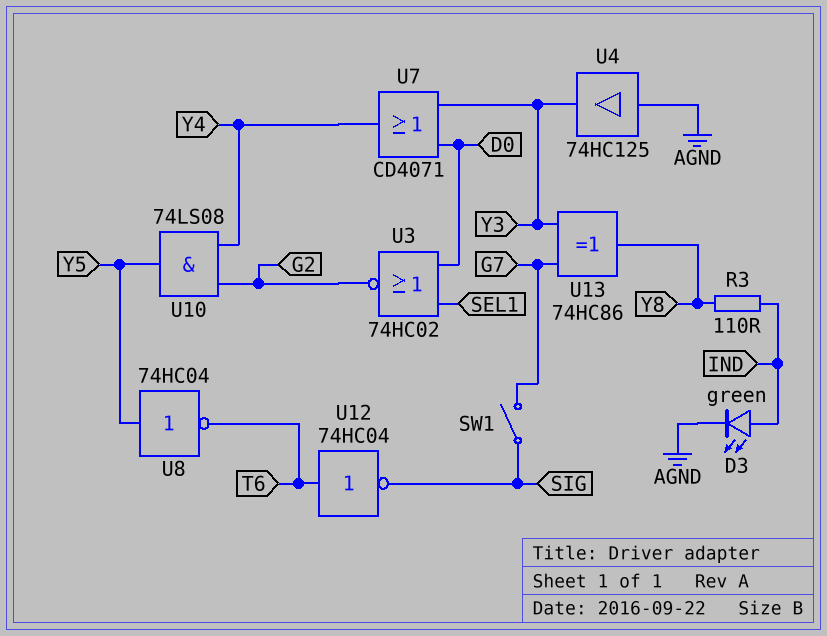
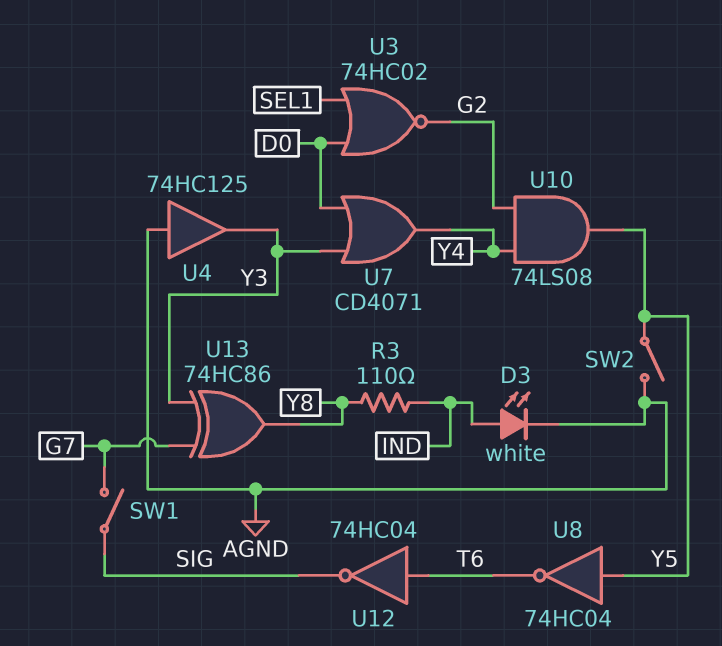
D3: LED green (A IND, K AGND) -> LED white (A IND, K AGND)
SW2: none -> switch (AGND, Y5)

